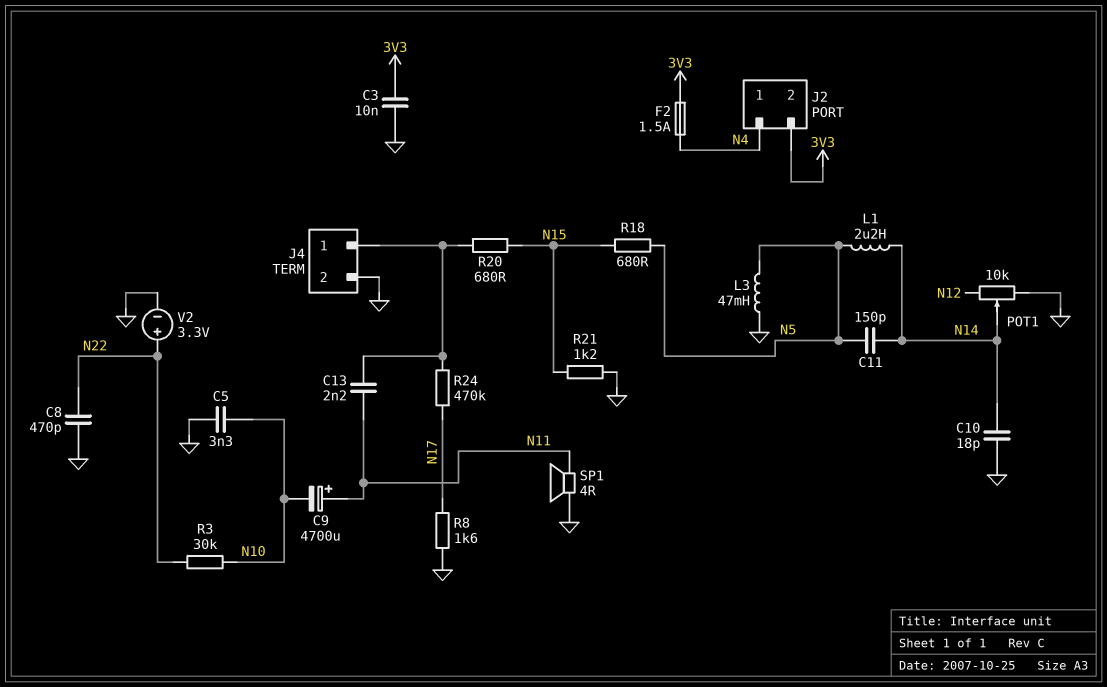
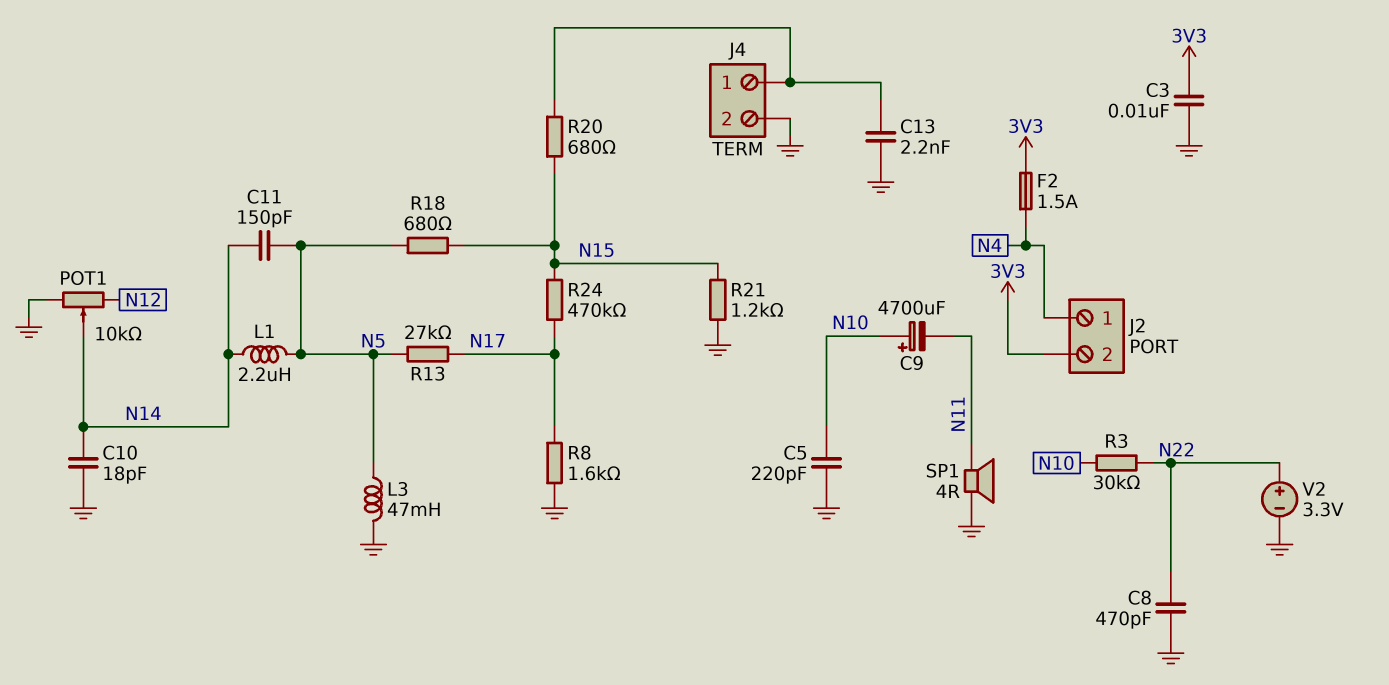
C5: 3.3nF (GND, N10) -> 220pF (GND, N10)
C9: 4700uF (plus N11, minus N10) -> 4700uF (plus N10, minus N11)
C13: 2.2nF (J4/1, N11) -> 2.2nF (GND, J4/1)
R13: none -> 27k (N5, N17)
R24: 470k (J4/1, N17) -> 470k (N15, N17)

